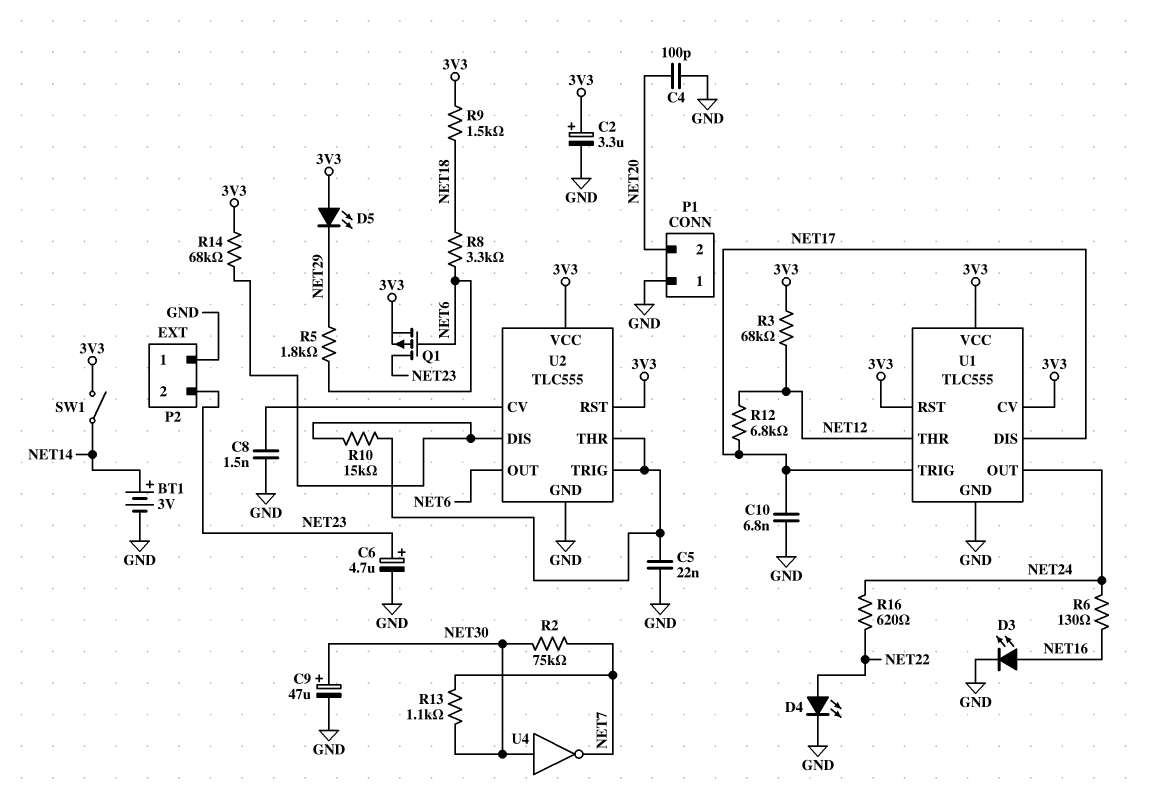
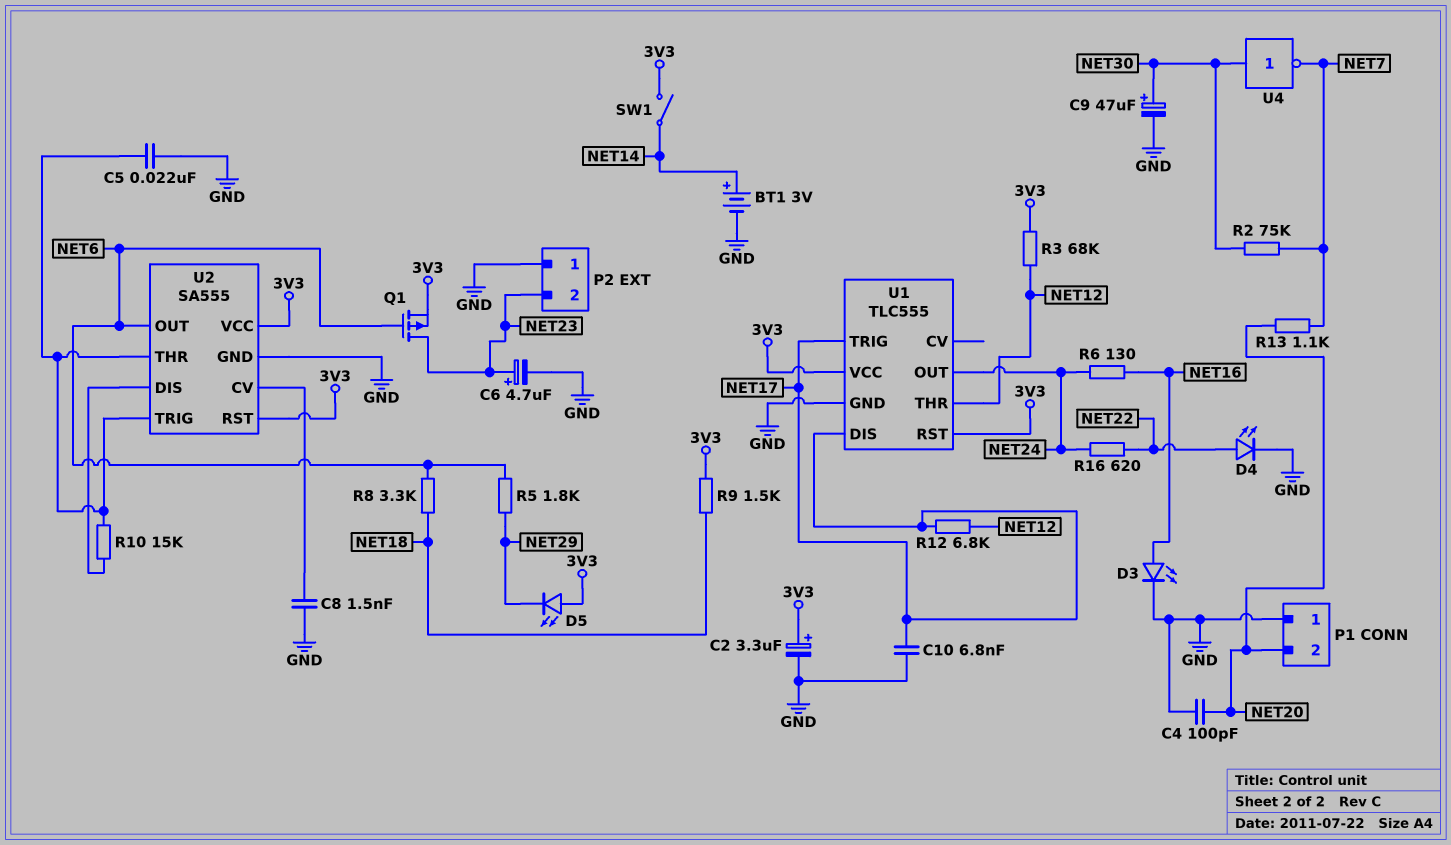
R13: 1.1k (NET7, NET30) -> 1.1k (NET7, NET20)
R14: 68k (3V3, U2/DIS) -> none
U1 pin CV: 3V3 -> none
U2: TLC555 -> SA555

